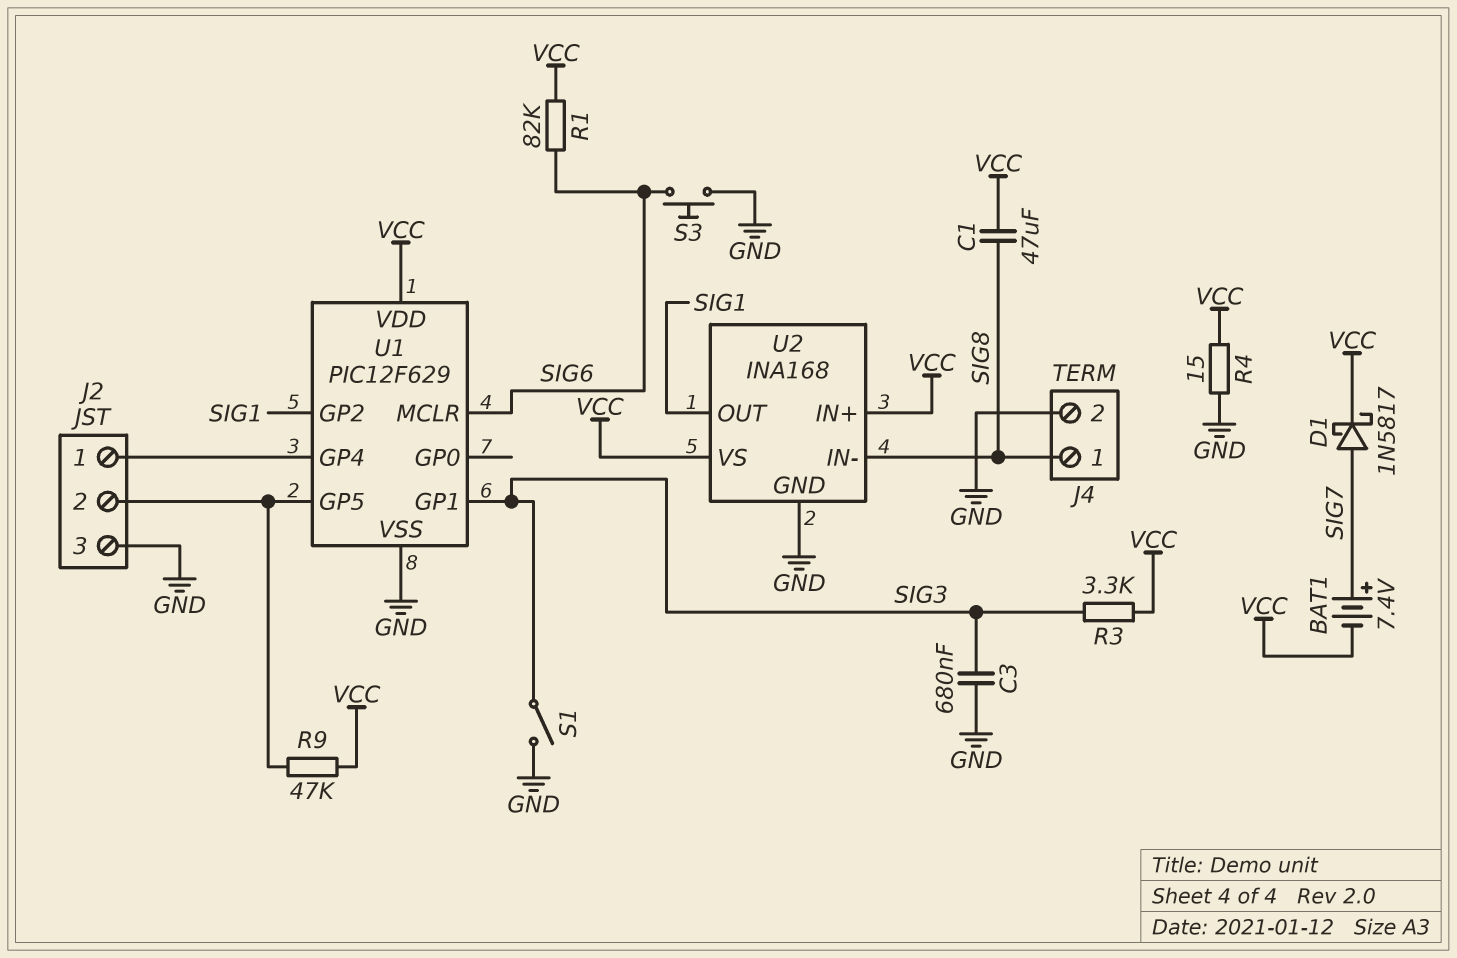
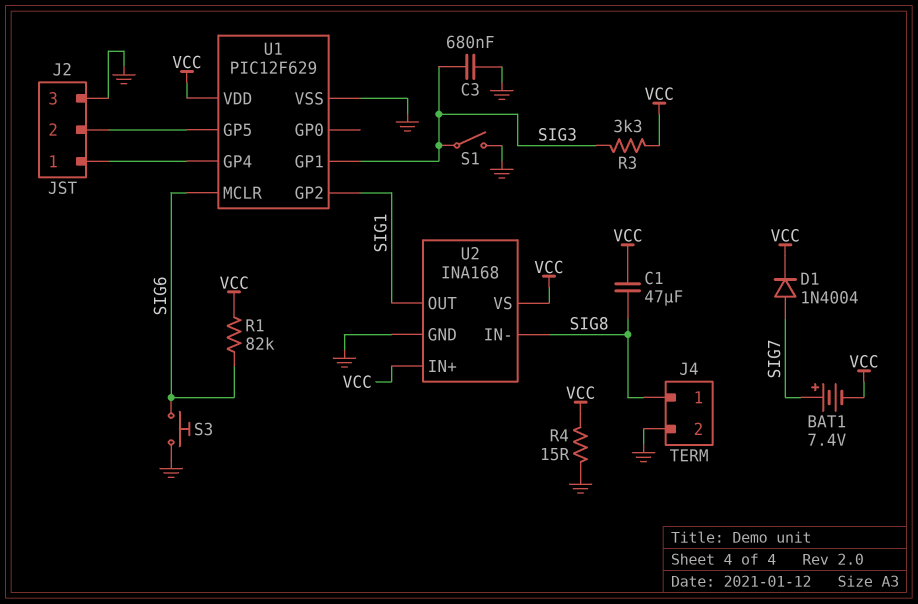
D1: schottky 1N5817 (A SIG7, K VCC) -> diode 1N4004 (A SIG7, K VCC)
R9: 47k (J2/2, VCC) -> none

